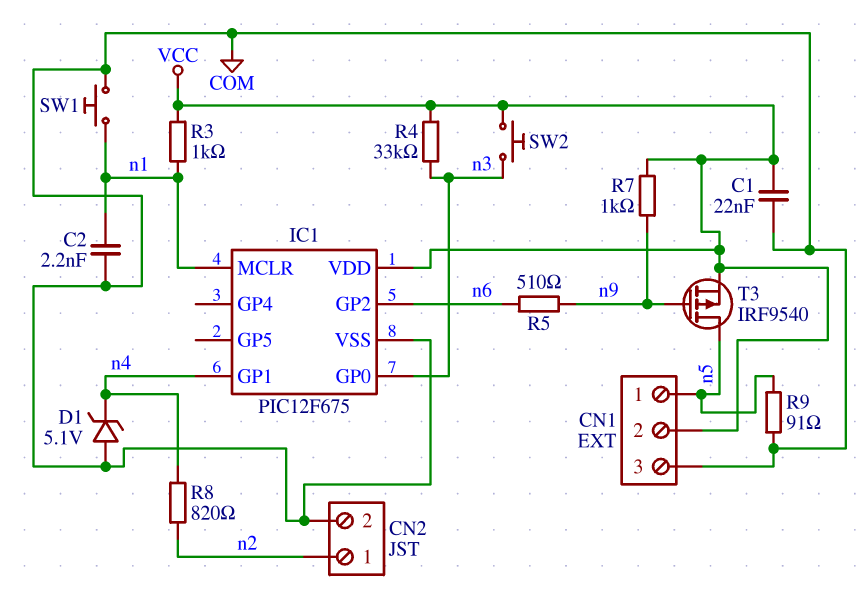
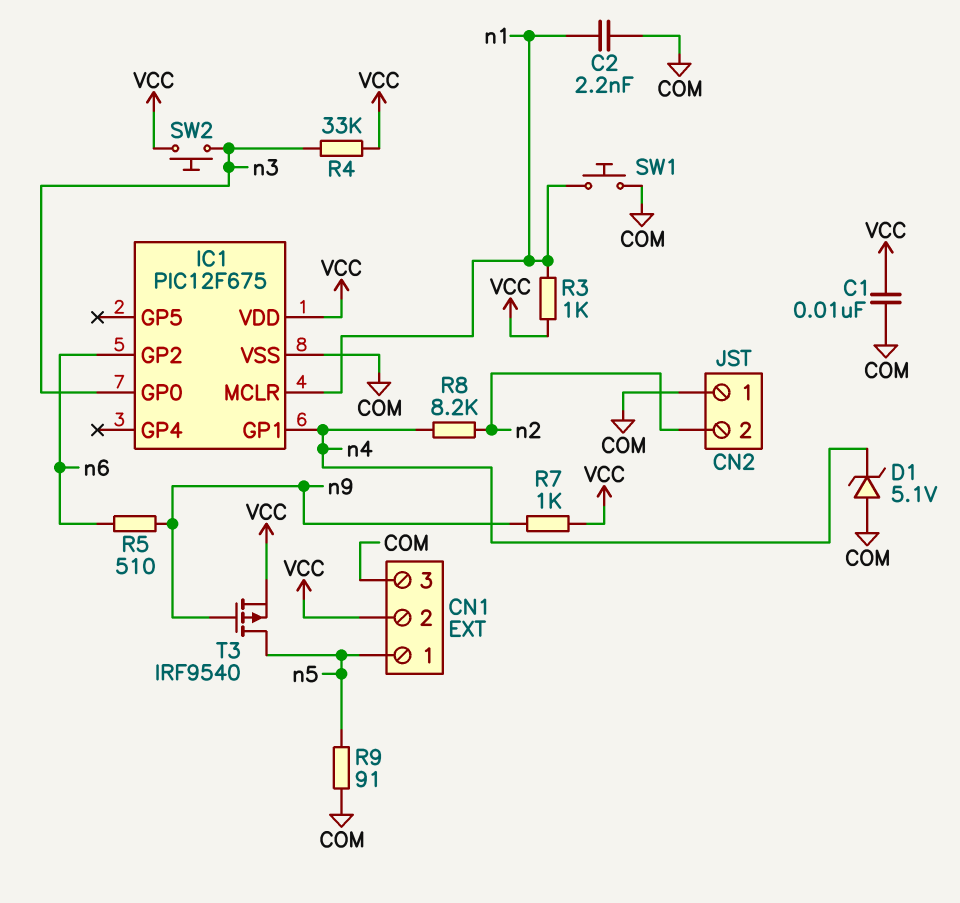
C1: 22nF (COM, VCC) -> 10nF (COM, VCC)
CN2 pin 1: n2 -> COM
CN2 pin 2: COM -> n2
R8: 820 (n2, n4) -> 8.2k (n2, n4)

